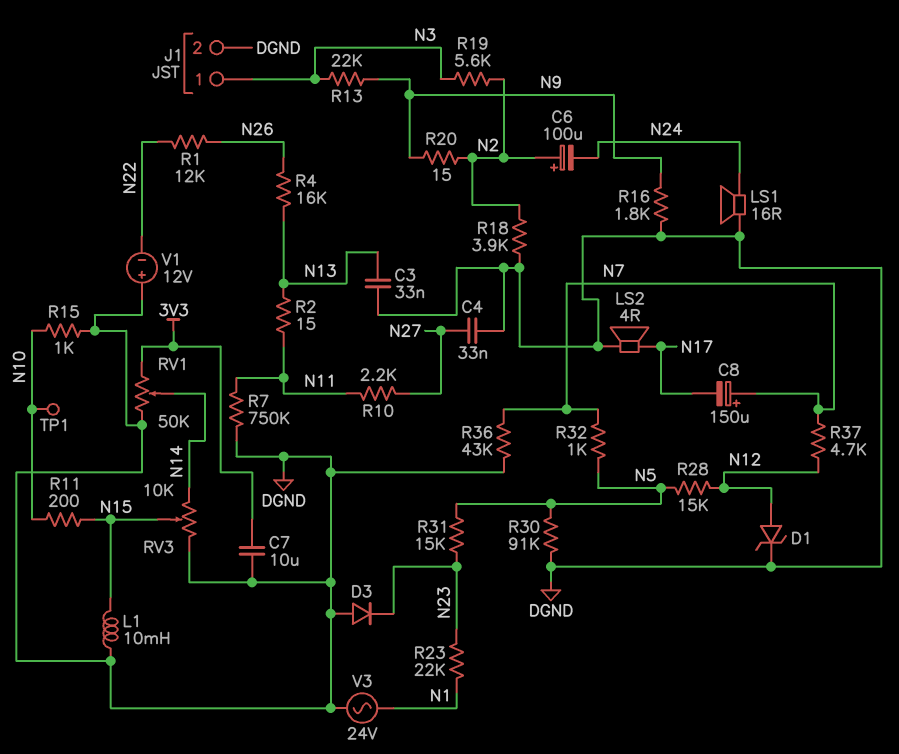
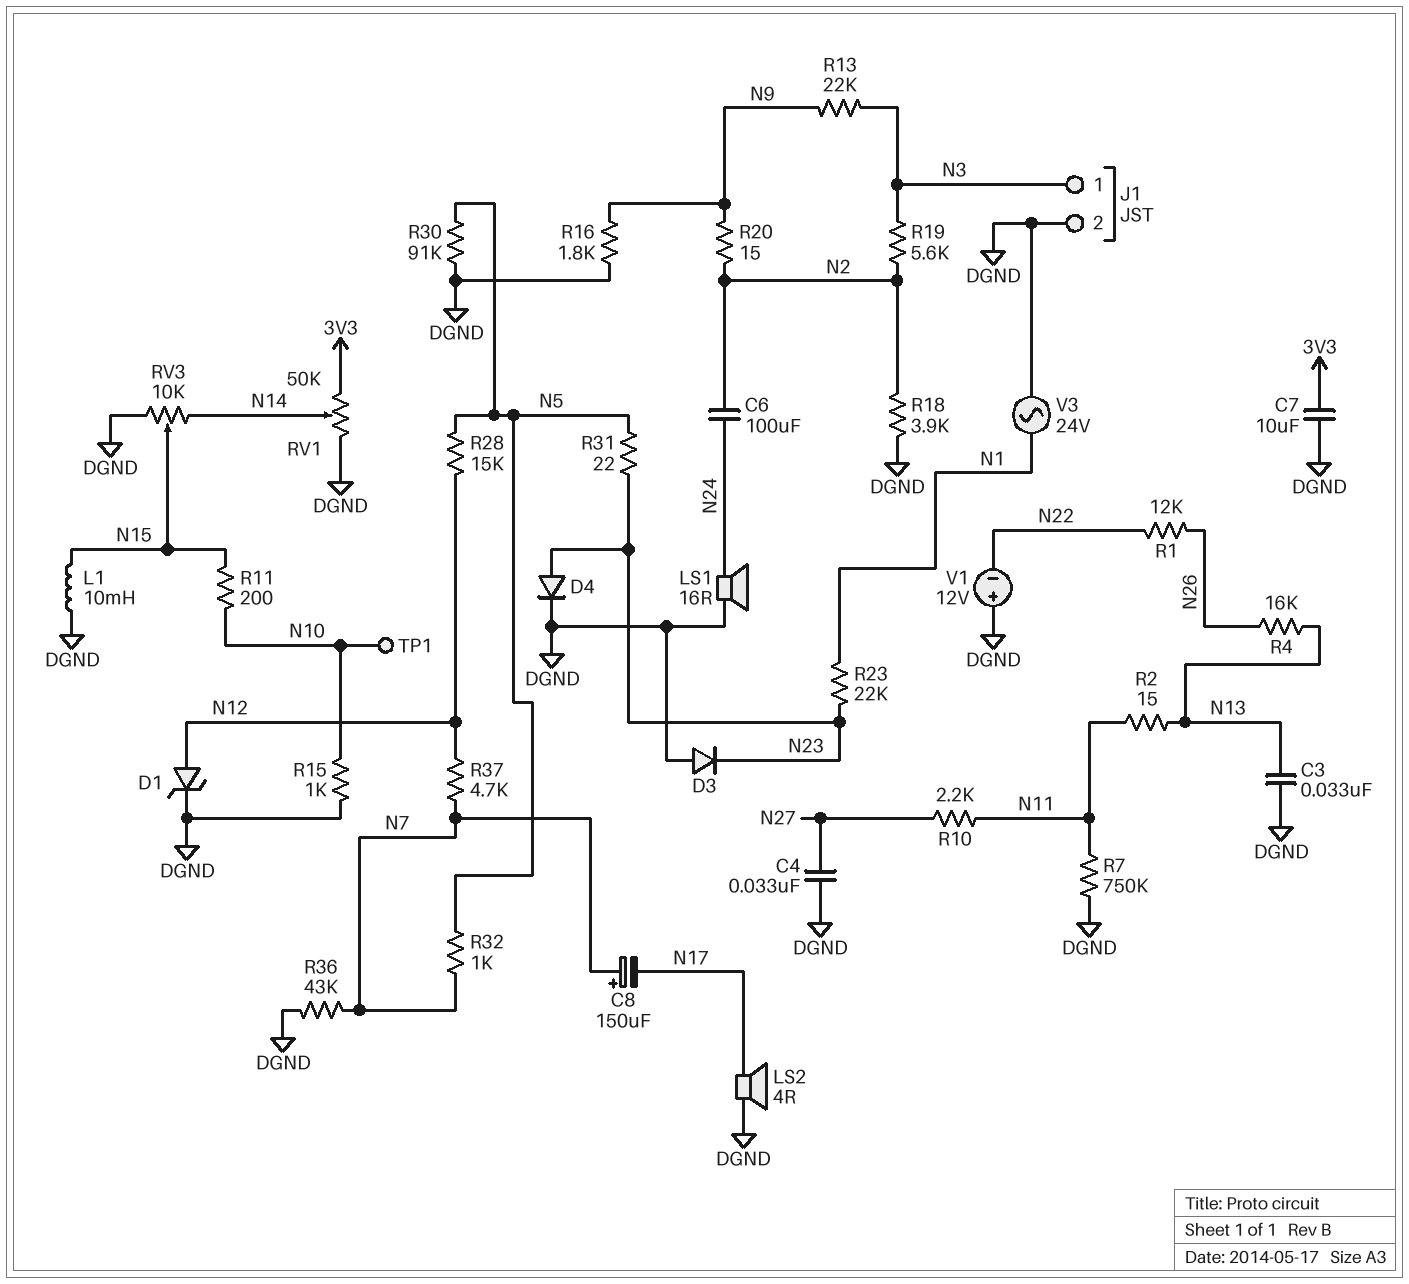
C6: 100uF (plus N2, minus N24) -> 100uF (N2, N24)
D4: none -> diode (A N23, K DGND)
R31: 15k (N5, N23) -> 22 (N5, N23)

